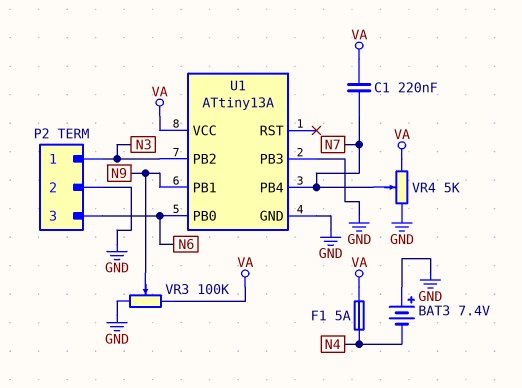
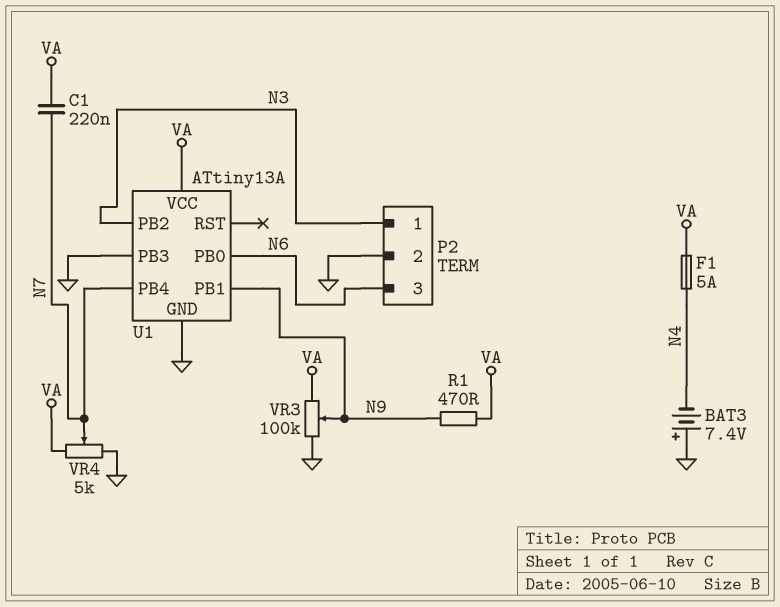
R1: none -> 470 (N9, VA)

